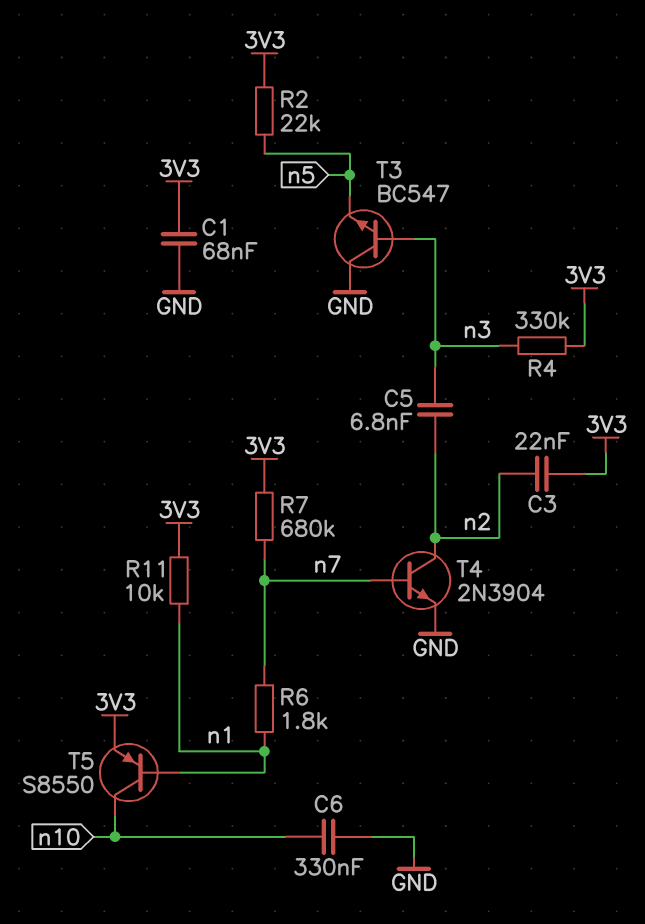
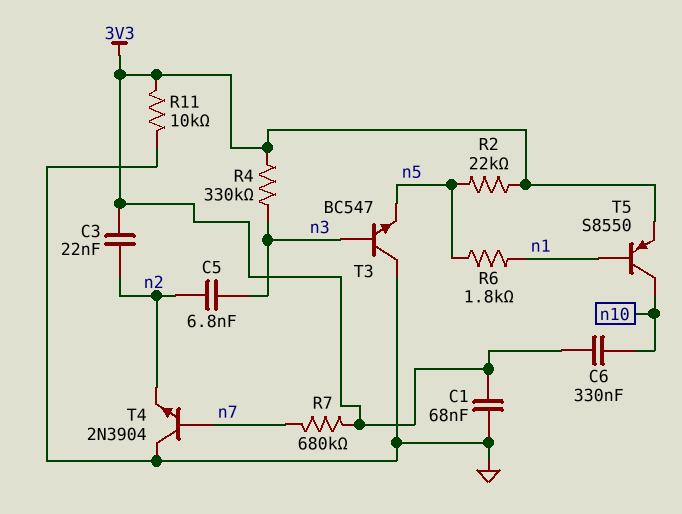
C6: 330nF (GND, n10) -> 330nF (3V3, n10)
R6: 1.8k (n1, n7) -> 1.8k (n1, n5)
R11: 10k (3V3, n1) -> 10k (3V3, GND)
T4: NPN 2N3904 (B n7, C n2, E GND) -> NPN 2N3904 (B n7, C GND, E n2)

